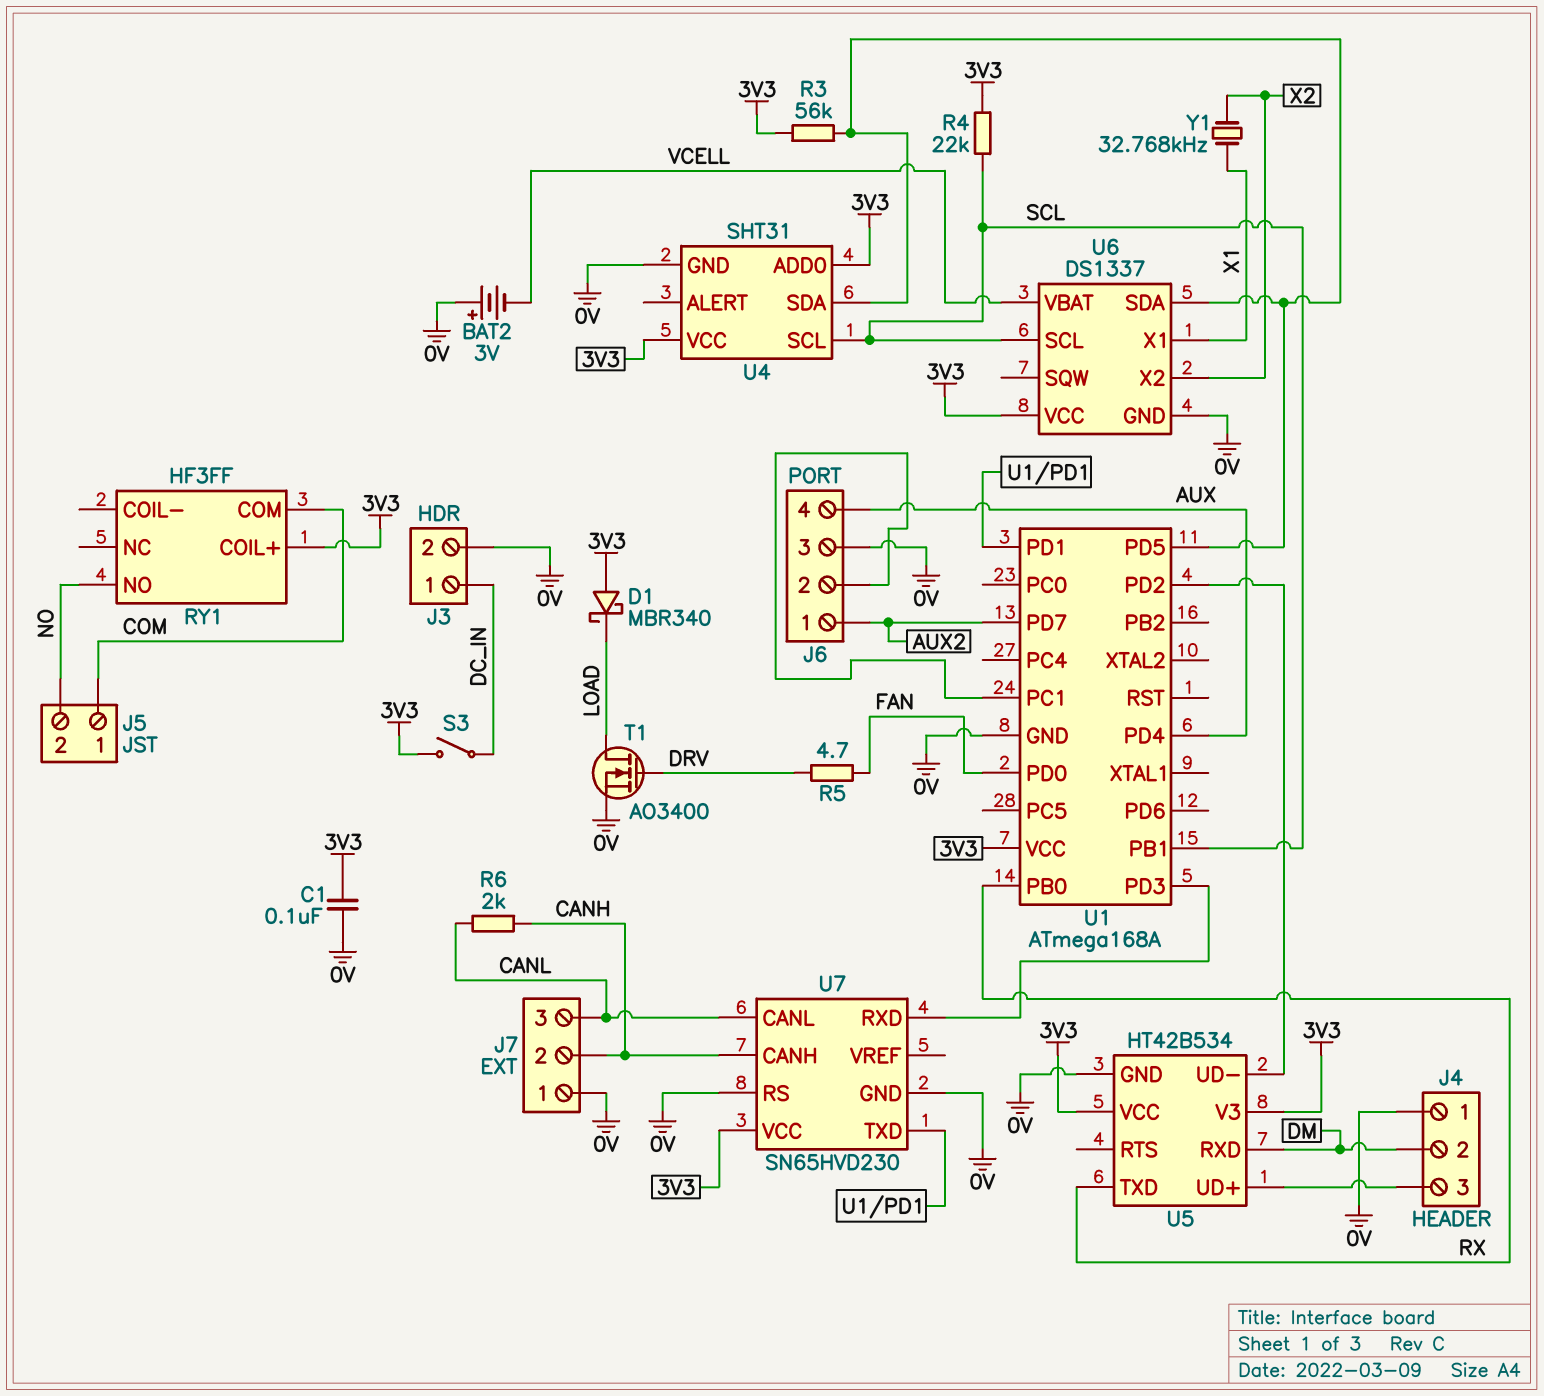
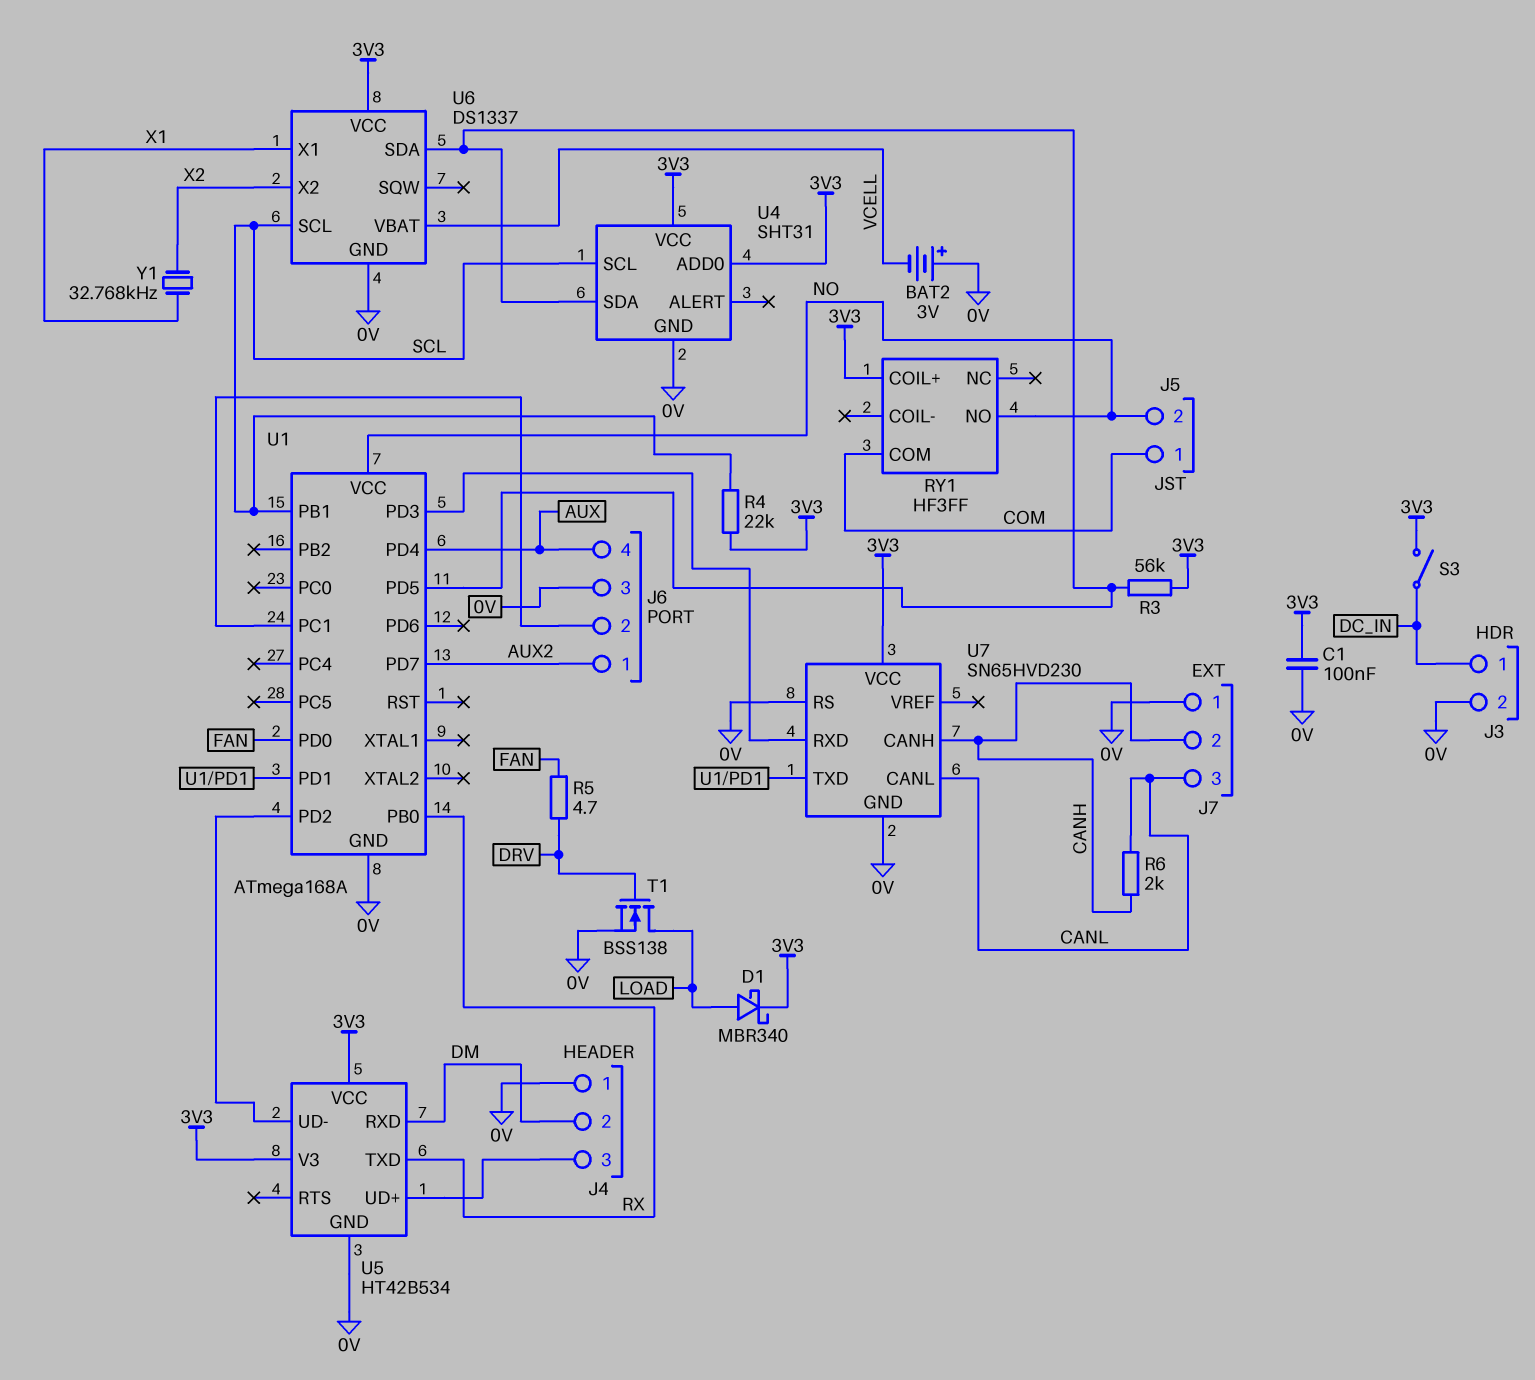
D1: schottky MBR340 (A 3V3, K LOAD) -> schottky MBR340 (A LOAD, K 3V3)
T1: NMOS AO3400 (G DRV, D LOAD, S 0V) -> NMOS BSS138 (G DRV, D LOAD, S 0V)
U1 pin VCC: 3V3 -> NO

